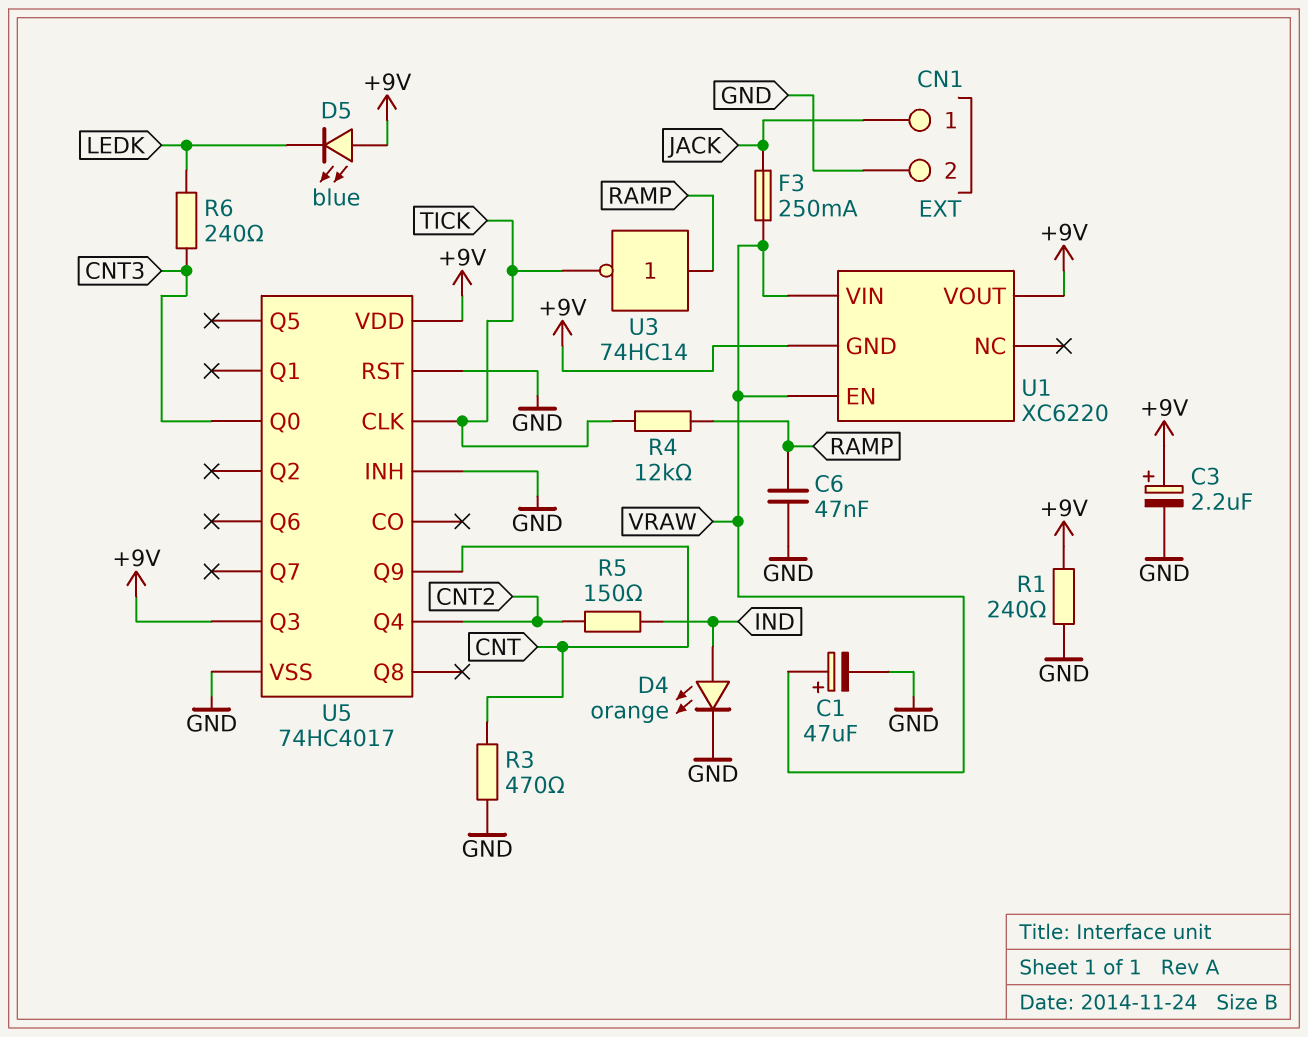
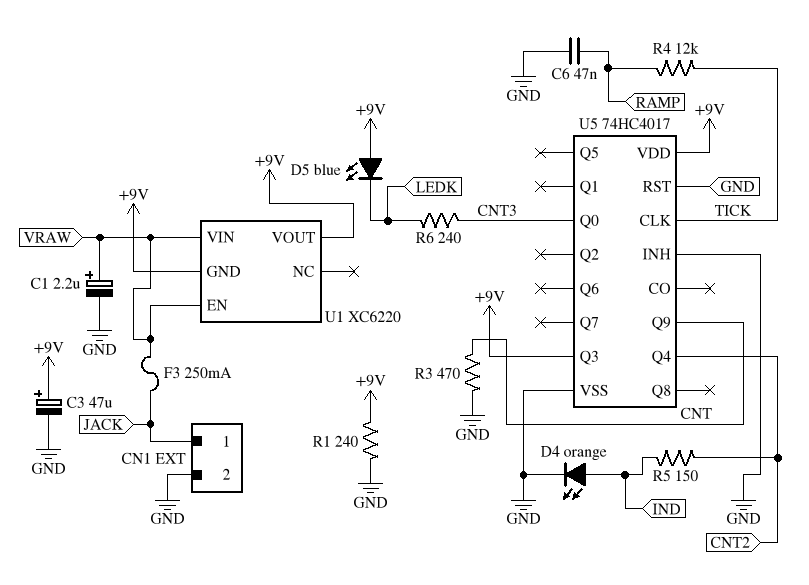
C1: 47uF (plus VRAW, minus GND) -> 2.2uF (plus VRAW, minus GND)
C3: 2.2uF (plus +9V, minus GND) -> 47uF (plus +9V, minus GND)
U3: NOT 74HC14 (in RAMP, out TICK) -> none

